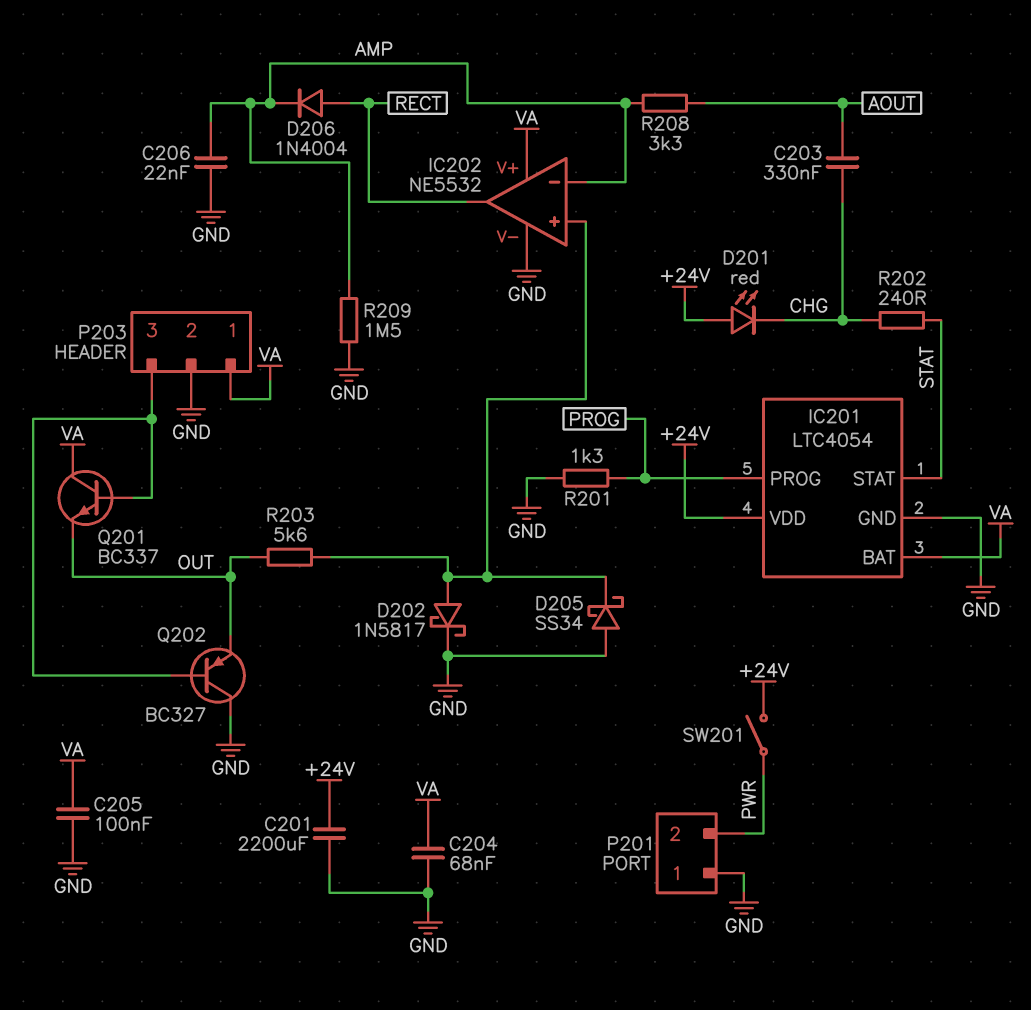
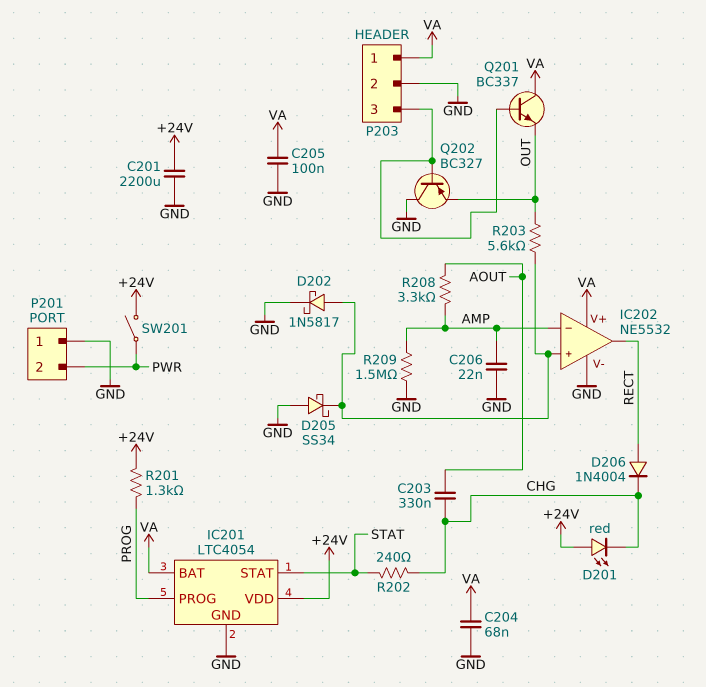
D206: diode 1N4004 (A RECT, K AMP) -> diode 1N4004 (A RECT, K CHG)
R201: 1.3k (GND, PROG) -> 1.3k (+24V, PROG)

